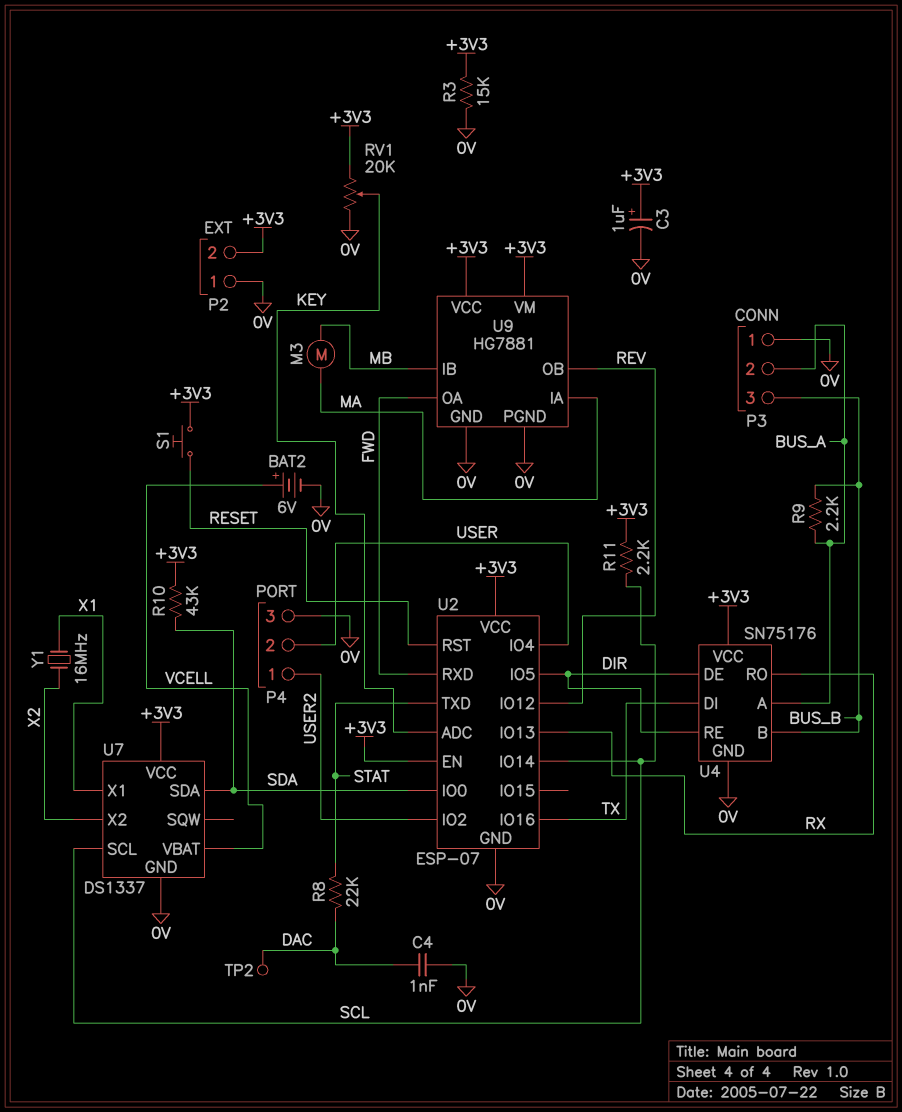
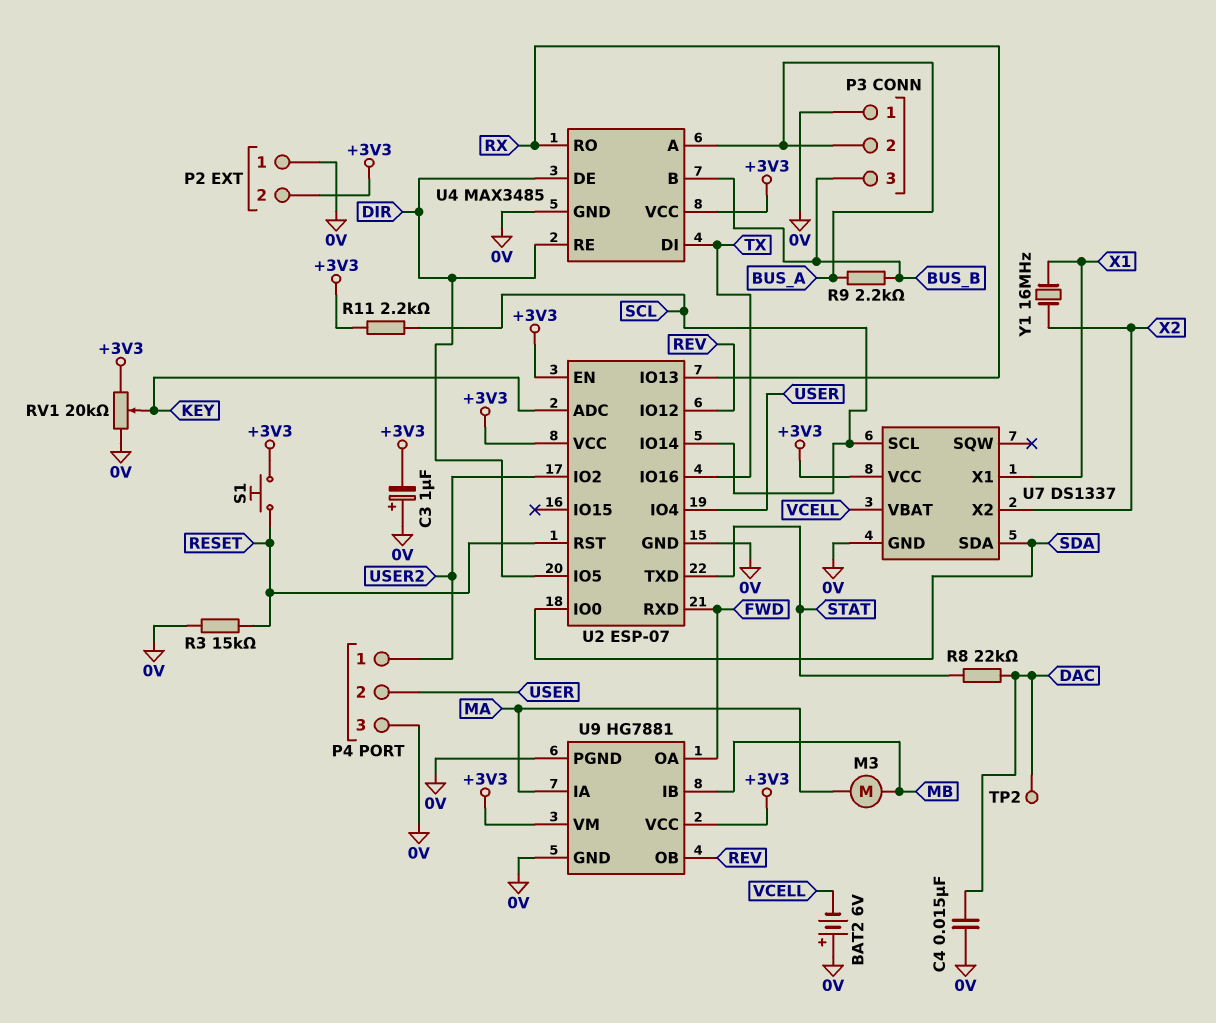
BAT2: 6V (plus VCELL, minus 0V) -> 6V (plus 0V, minus VCELL)
C3: 1uF (plus +3V3, minus 0V) -> 1uF (plus 0V, minus +3V3)
C4: 1nF (0V, DAC) -> 15nF (0V, DAC)
R3: 15k (+3V3, 0V) -> 15k (0V, RESET)
R10: 43k (+3V3, SDA) -> none
U4: SN75176 -> MAX3485

